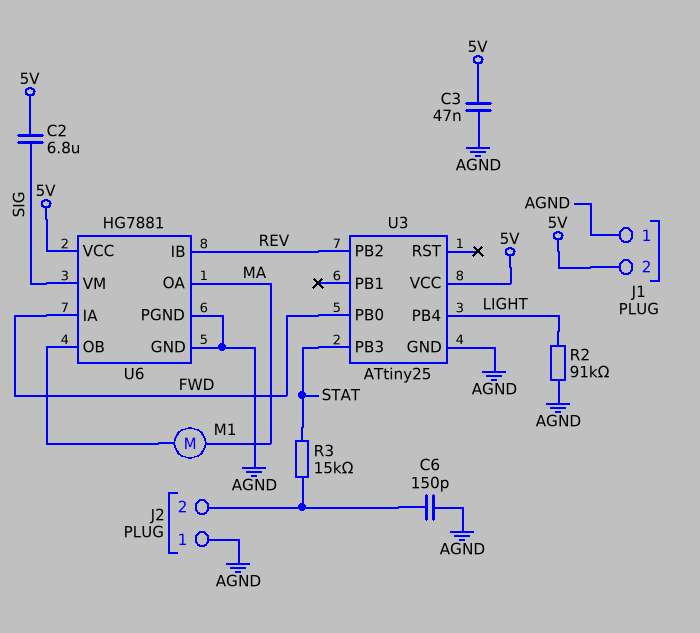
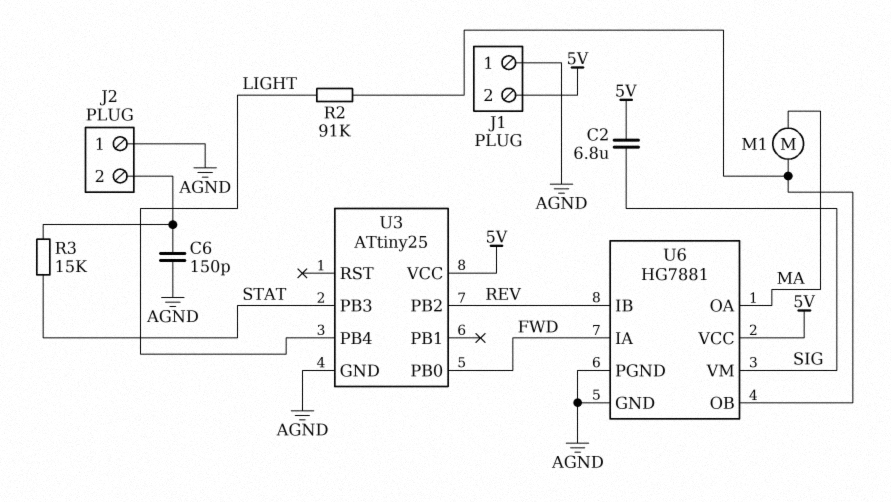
C3: 47nF (5V, AGND) -> none
R2: 91k (AGND, LIGHT) -> 91k (LIGHT, U6/OB)

